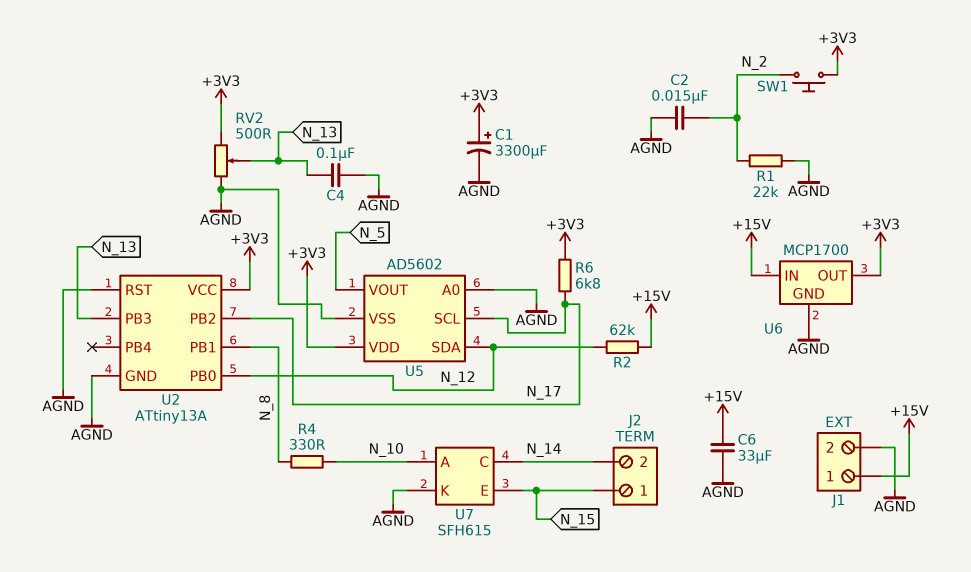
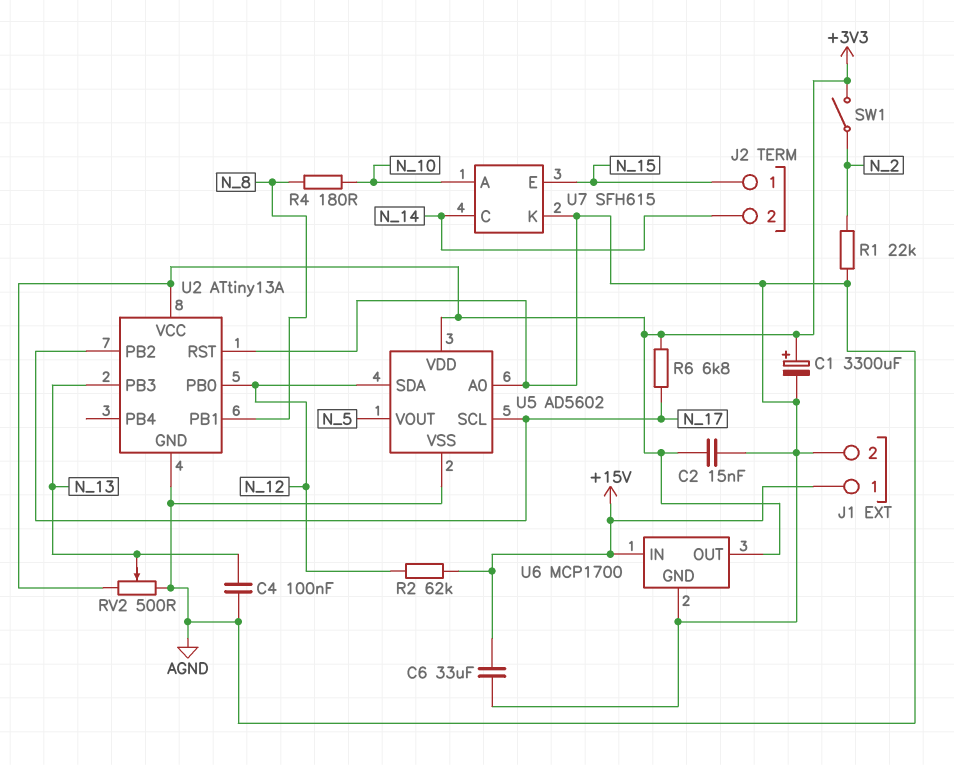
C2: 15nF (AGND, N_2) -> 15nF (+3V3, AGND)
R4: 330 (N_8, N_10) -> 180 (N_8, N_10)
SW1: button (+3V3, N_2) -> switch (+3V3, N_2)

